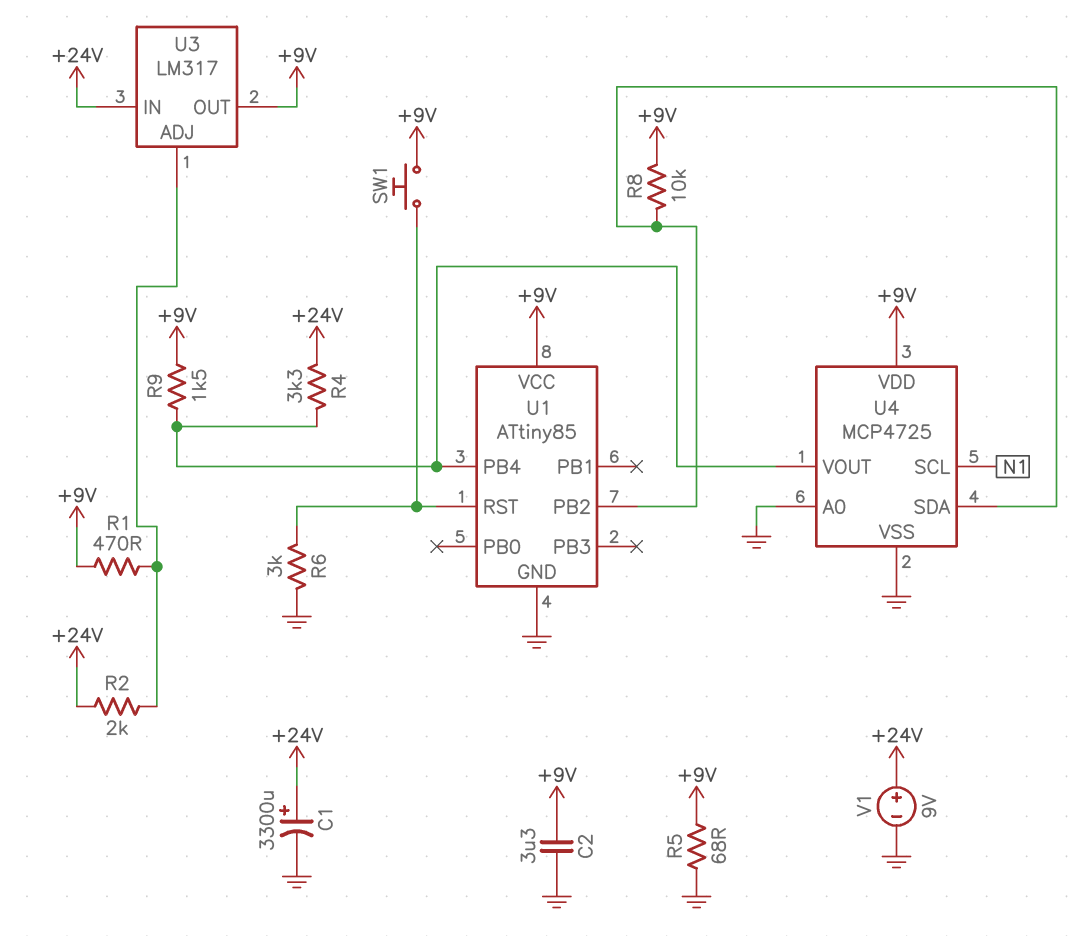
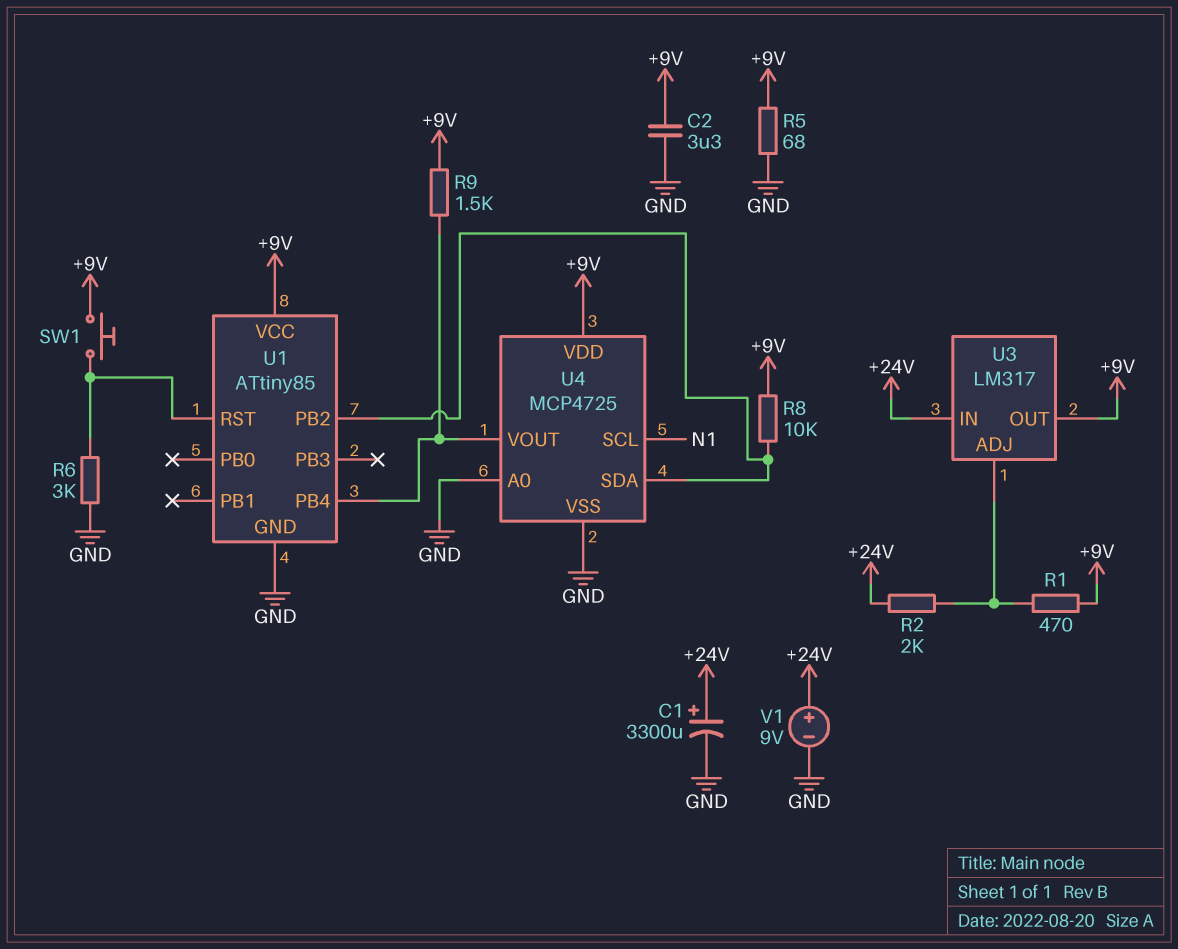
R4: 3.3k (+24V, U1/PB4) -> none

